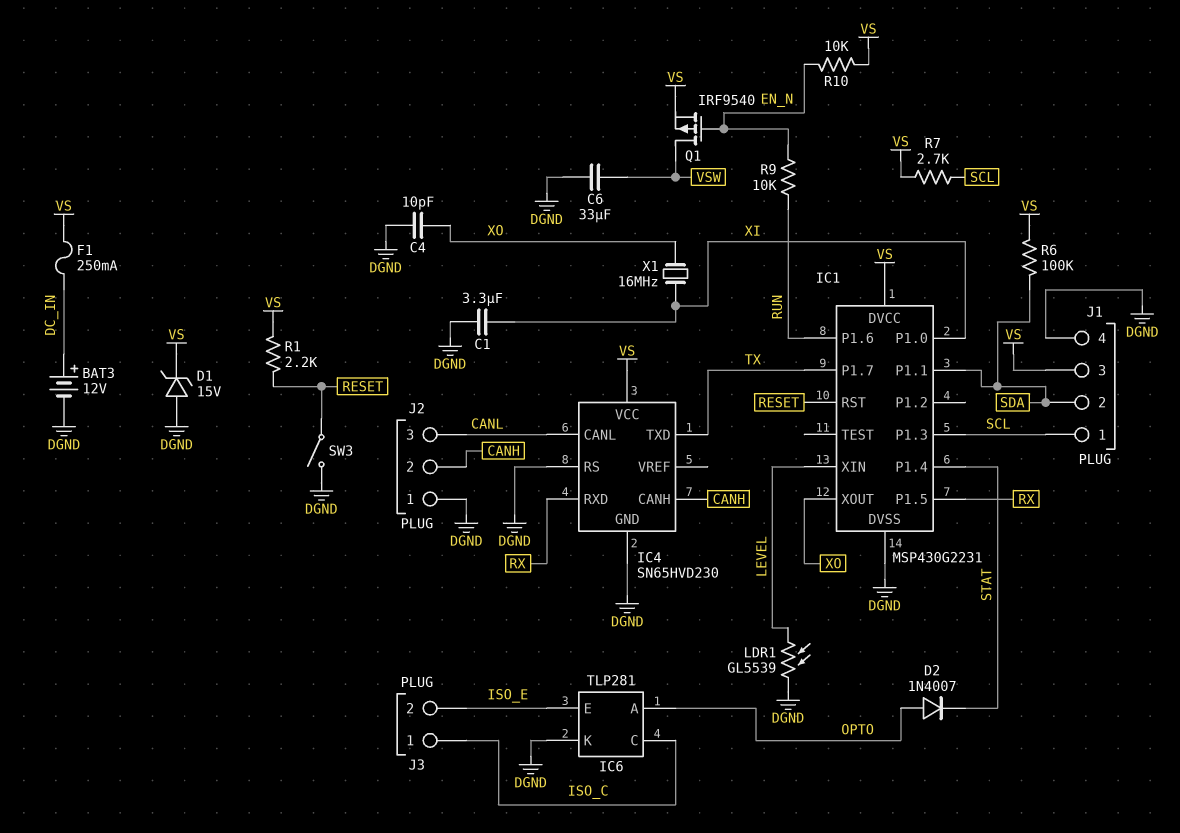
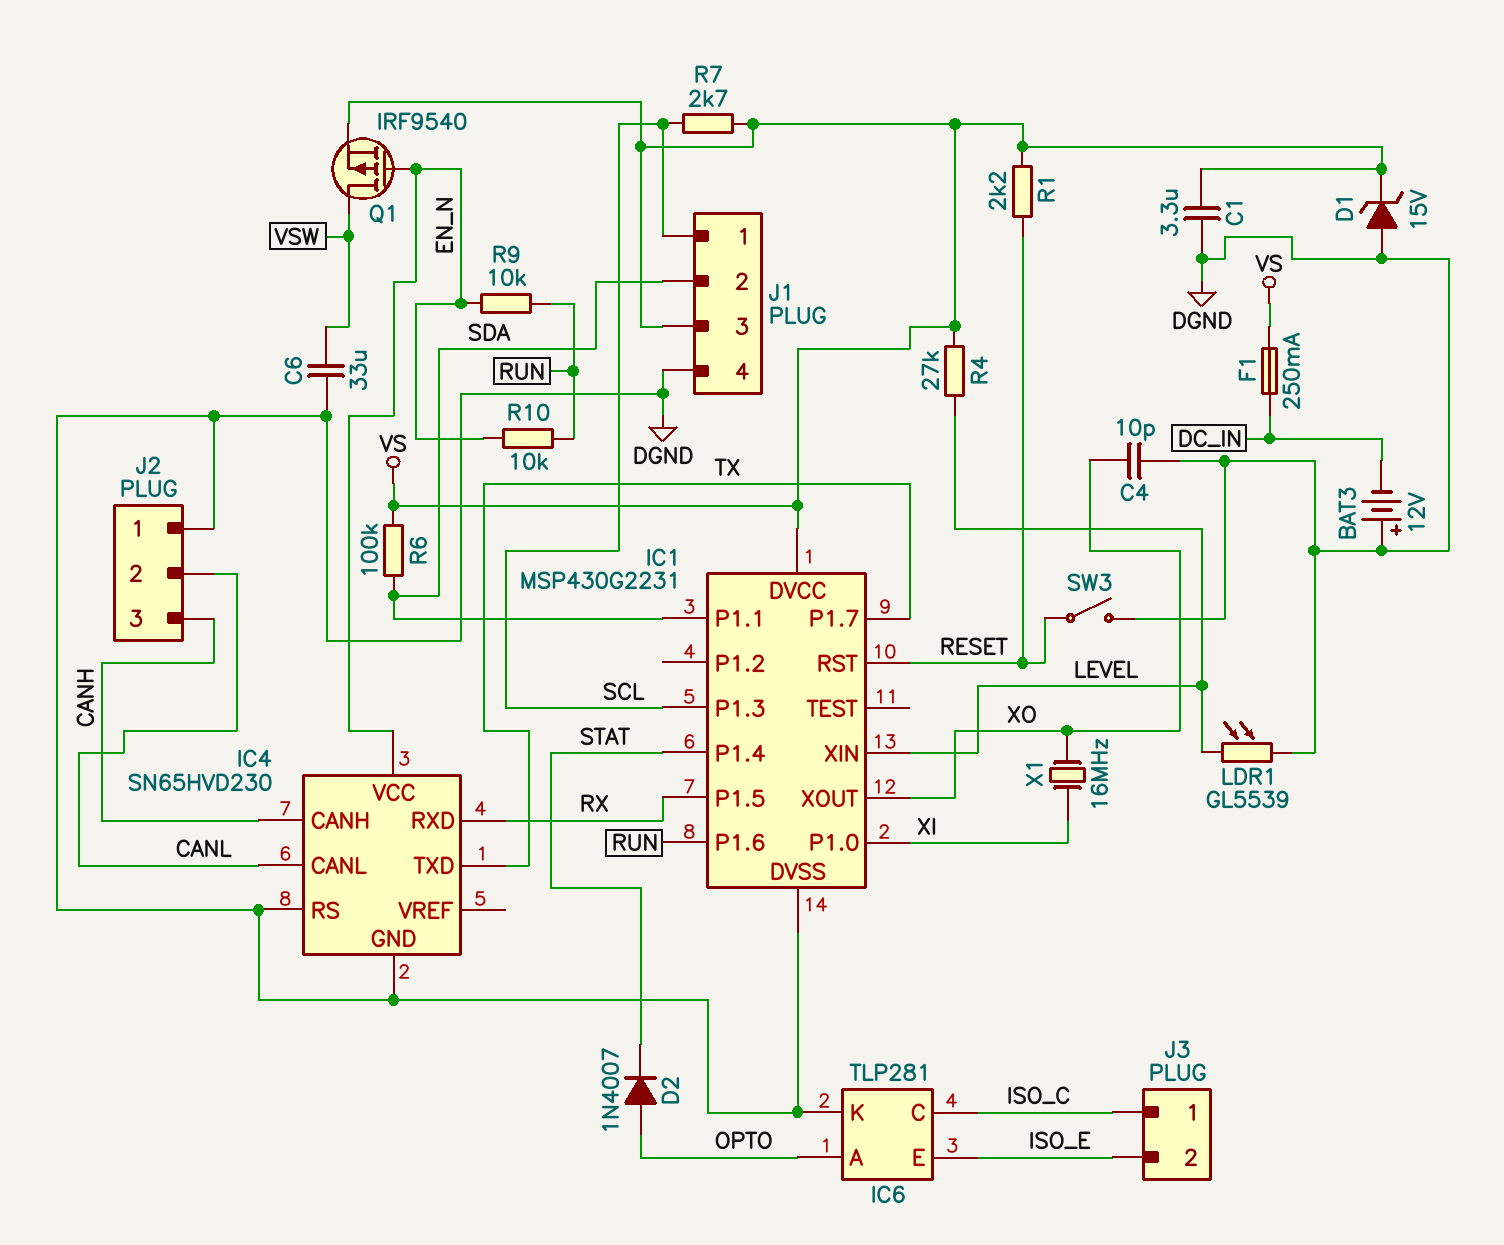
BAT3: 12V (plus DC_IN, minus DGND) -> 12V (plus DGND, minus DC_IN)
C1: 3.3uF (DGND, XI) -> 3.3uF (DGND, VS)
IC4 pin VCC: VS -> EN_N
J2 pin 2: CANH -> CANL
J2 pin 3: CANL -> CANH
R4: none -> 27k (LEVEL, VS)
R10: 10k (EN_N, VS) -> 10k (EN_N, RUN)

